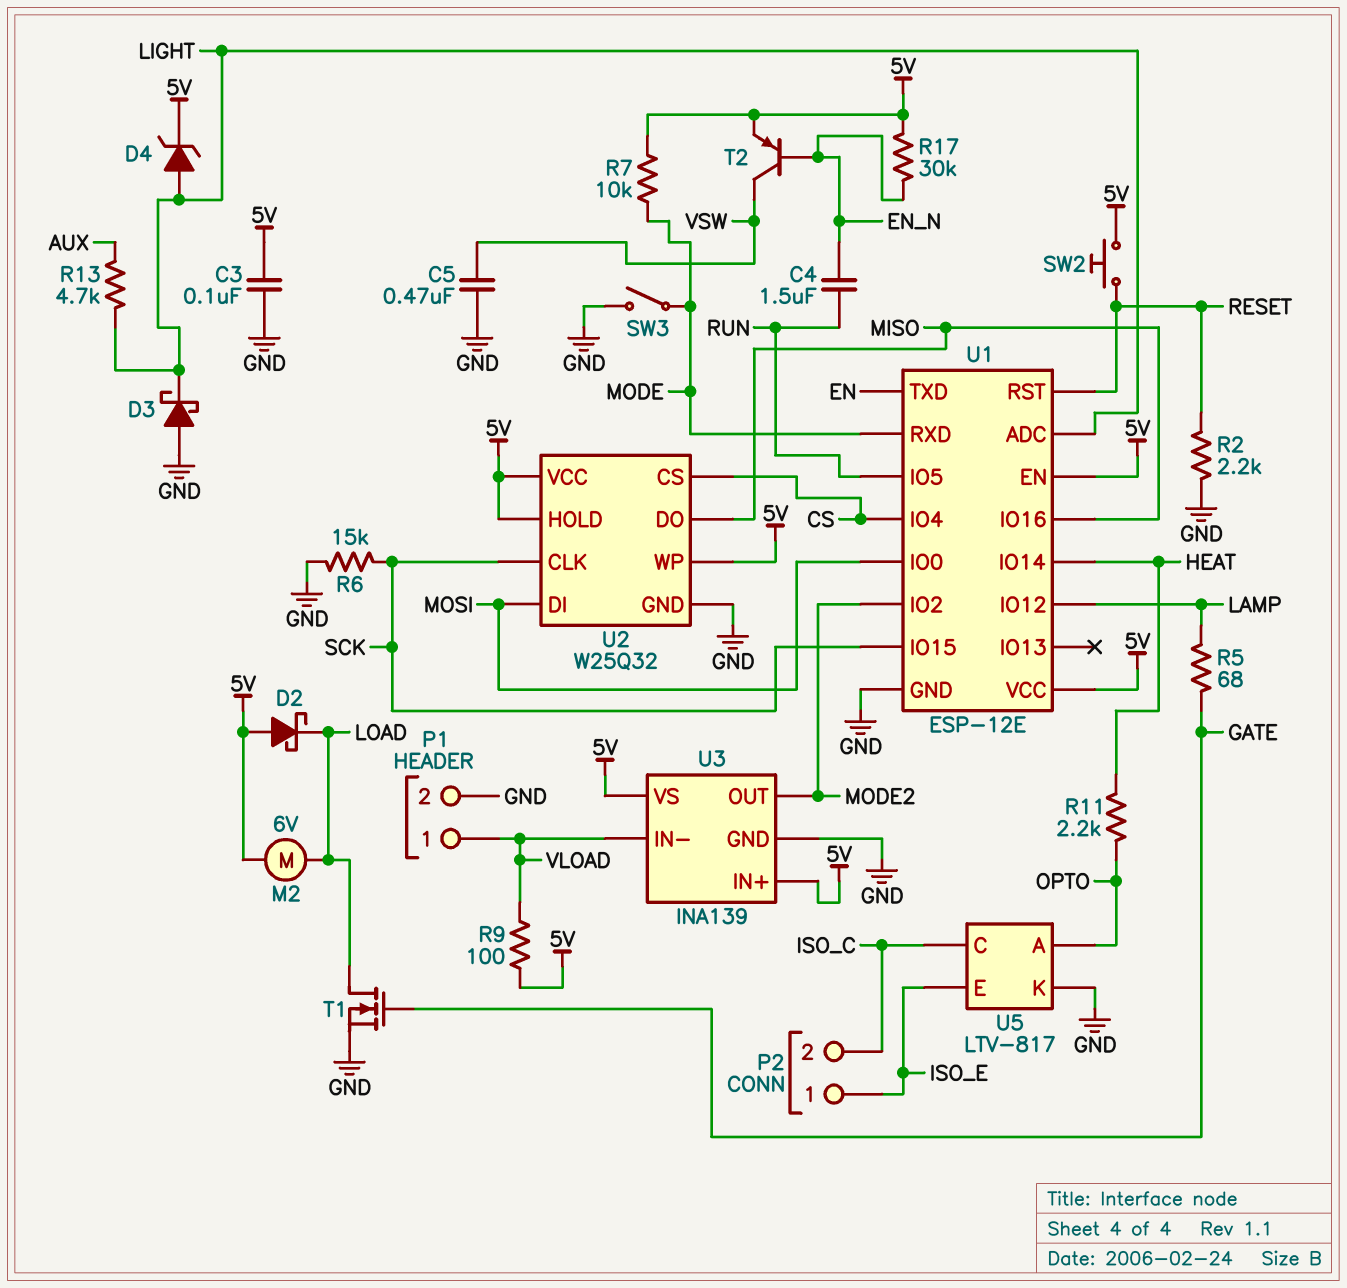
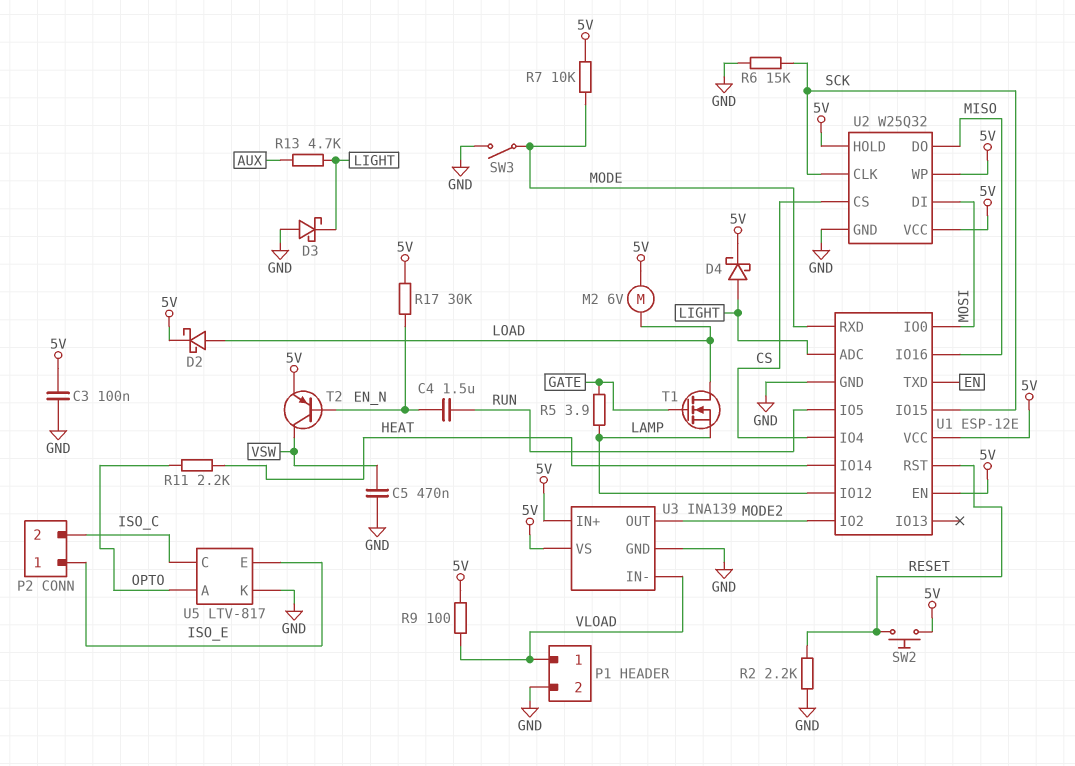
D2: schottky (A 5V, K LOAD) -> schottky (A LOAD, K 5V)
D4: zener (A LIGHT, K 5V) -> schottky (A LIGHT, K 5V)
R5: 68 (GATE, LAMP) -> 3.9 (GATE, LAMP)
T1: NMOS (G GATE, D LOAD, S GND) -> NMOS (G GATE, D LOAD, S LAMP)

